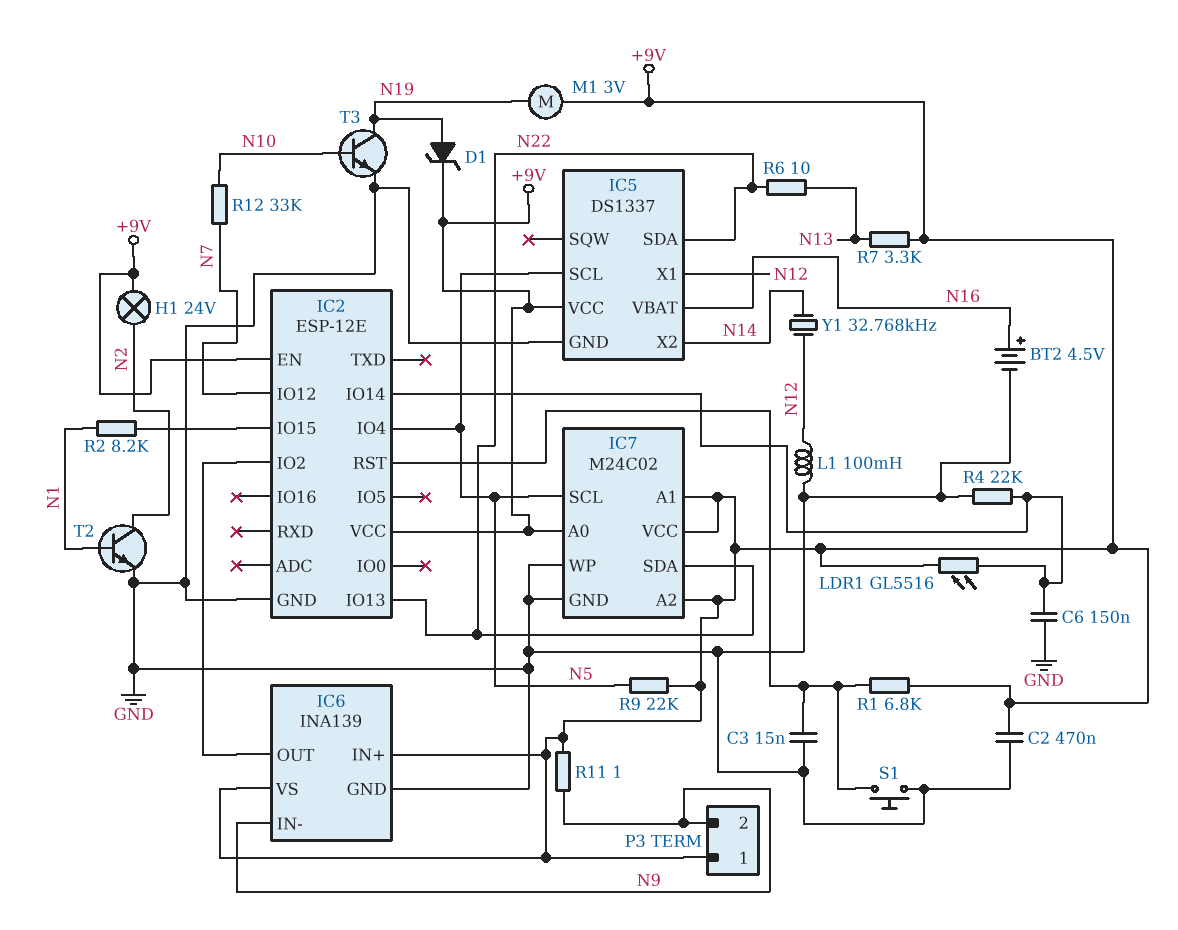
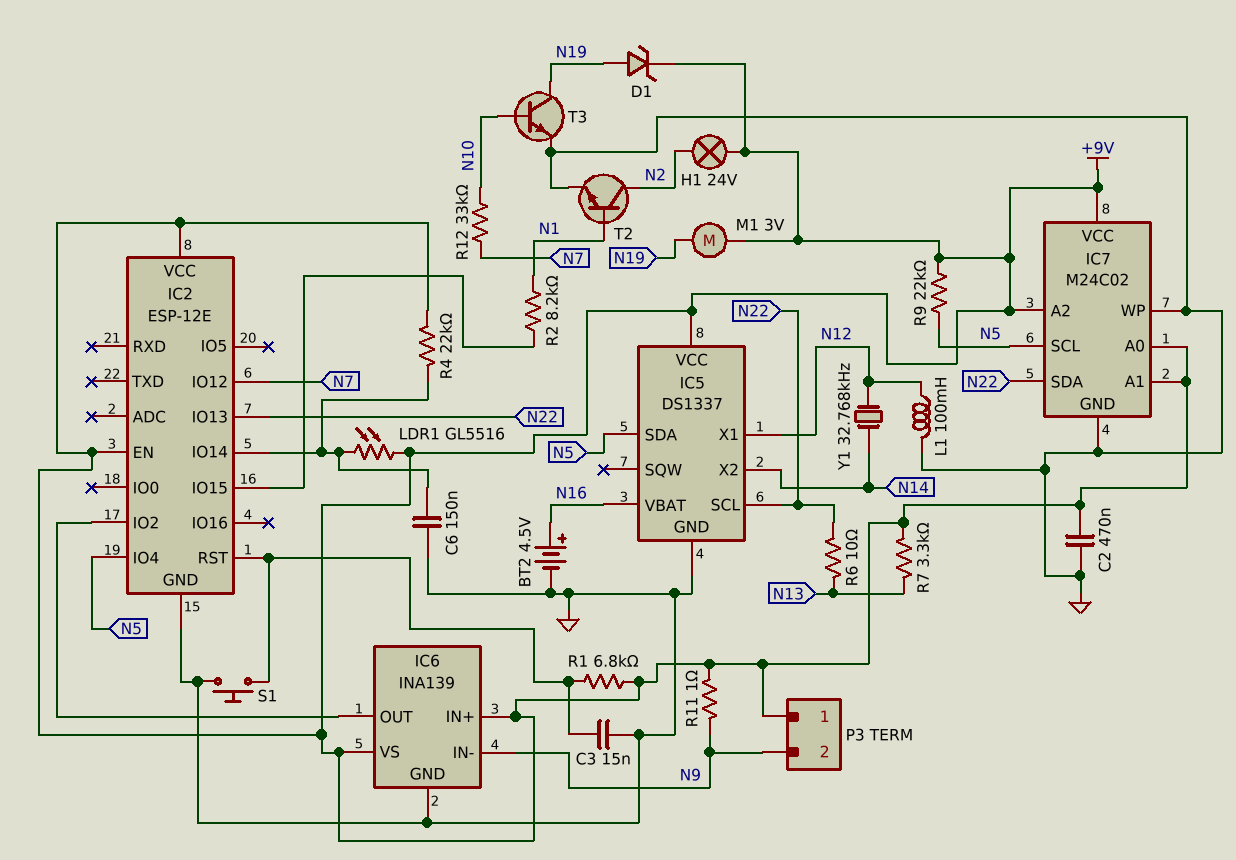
IC5 pin SCL: N5 -> N22
IC5 pin SDA: N22 -> N5
R4: 22k (GND, IC2/IO14) -> 22k (+9V, IC2/IO14)

